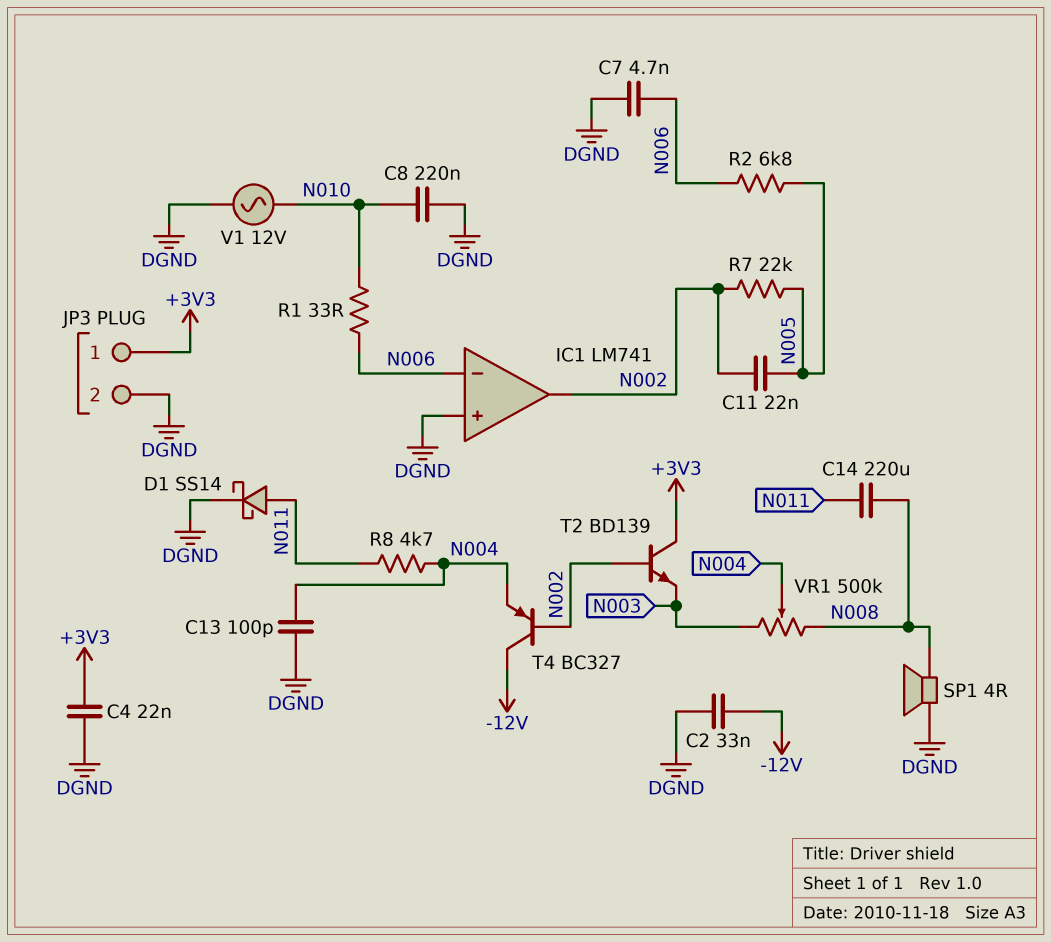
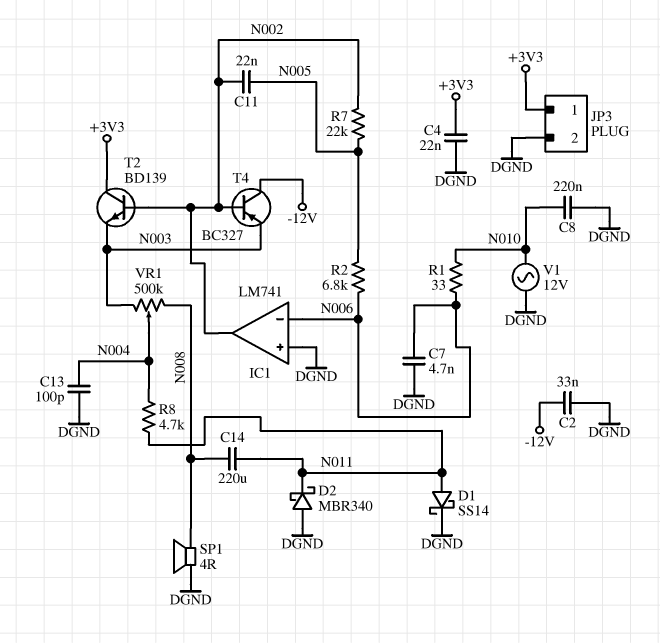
D2: none -> schottky MBR340 (A DGND, K N011)
T4: PNP BC327 (B N002, C -12V, E N004) -> PNP BC327 (B N002, C -12V, E N003)

